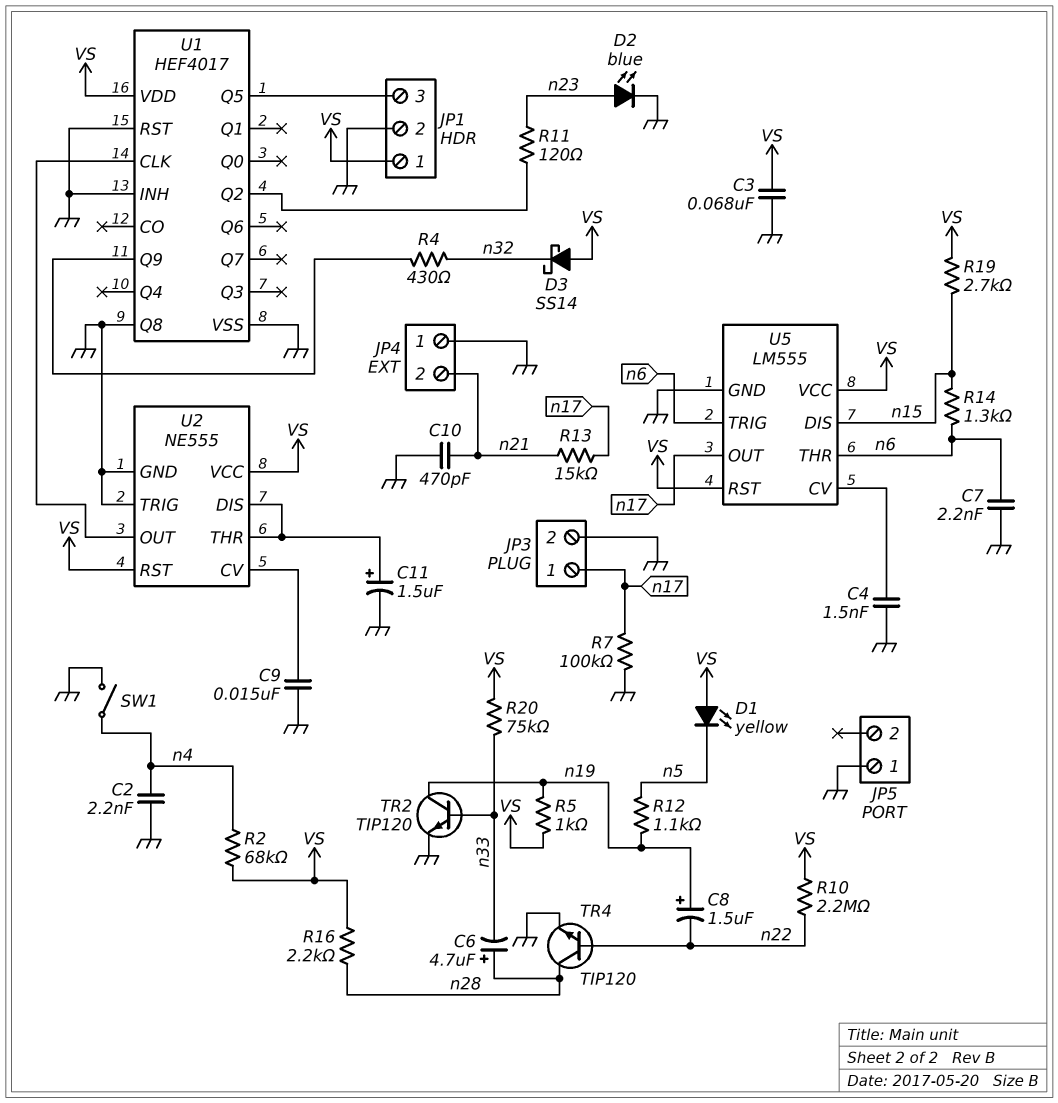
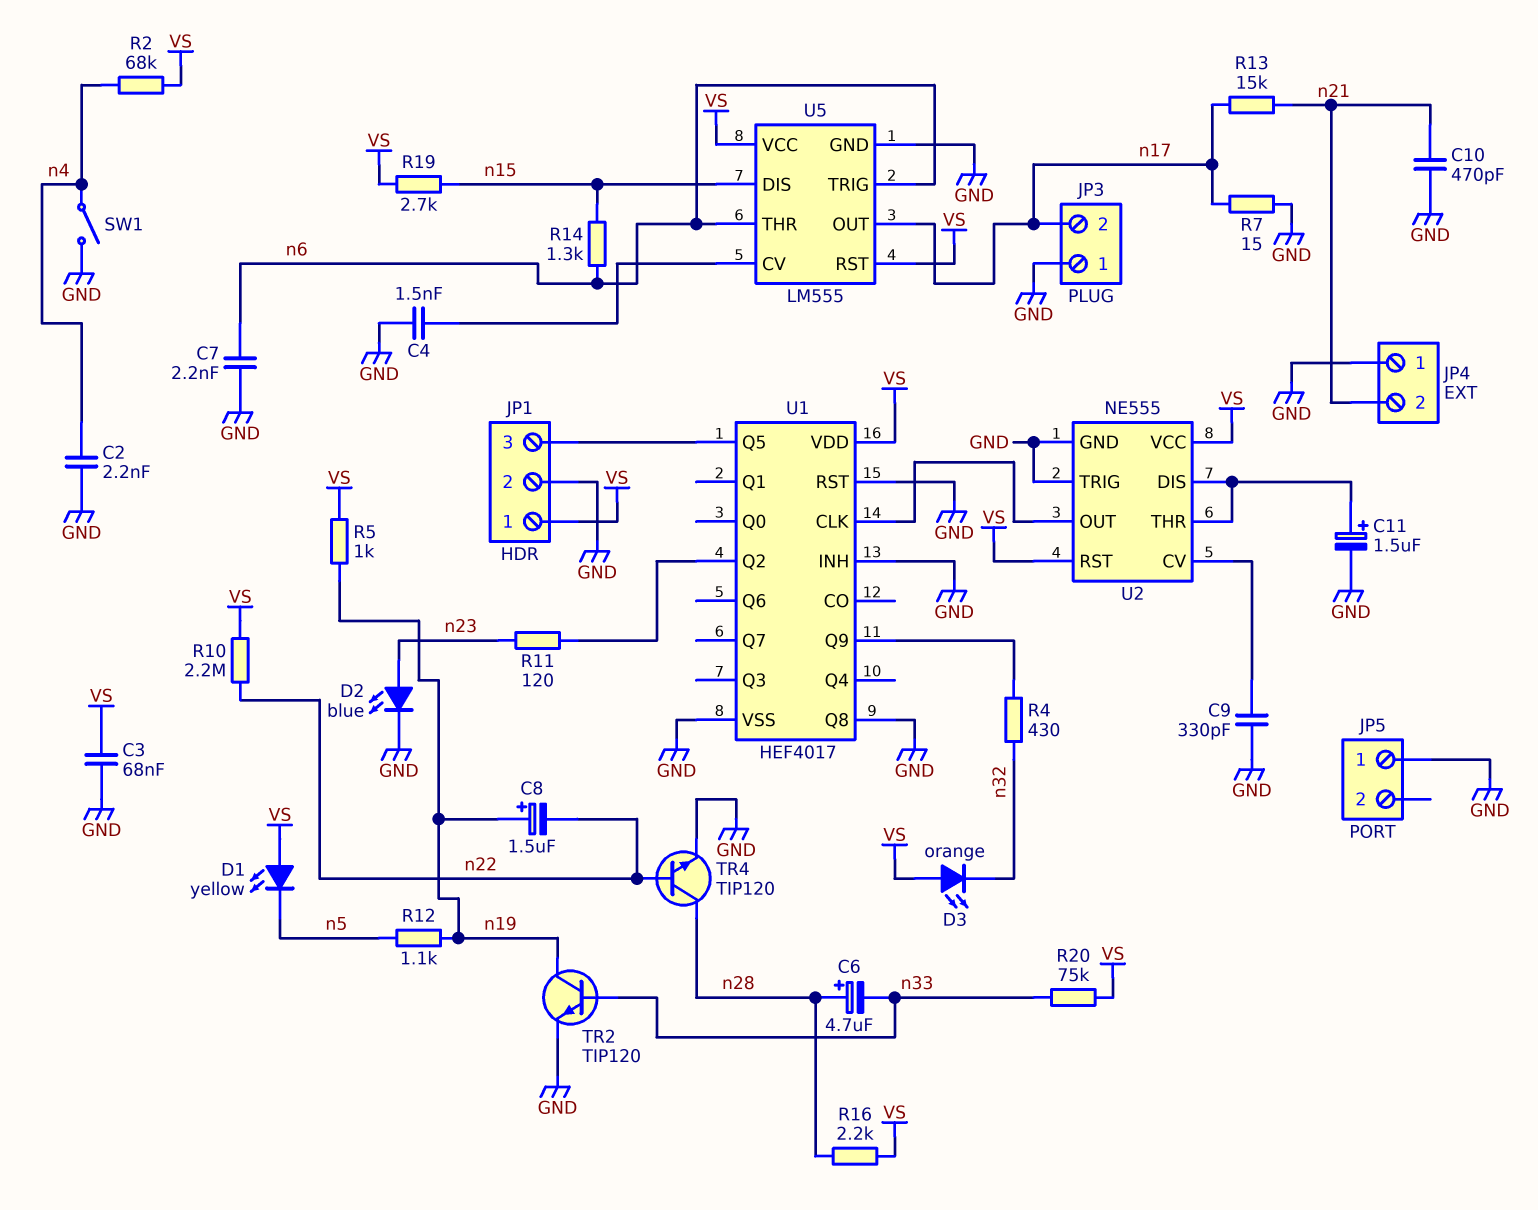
C9: 15nF (GND, U2/CV) -> 330pF (GND, U2/CV)
D3: schottky SS14 (A VS, K n32) -> LED orange (A VS, K n32)
JP3 pin 1: n17 -> GND
JP3 pin 2: GND -> n17
R7: 100k (GND, n17) -> 15 (GND, n17)

